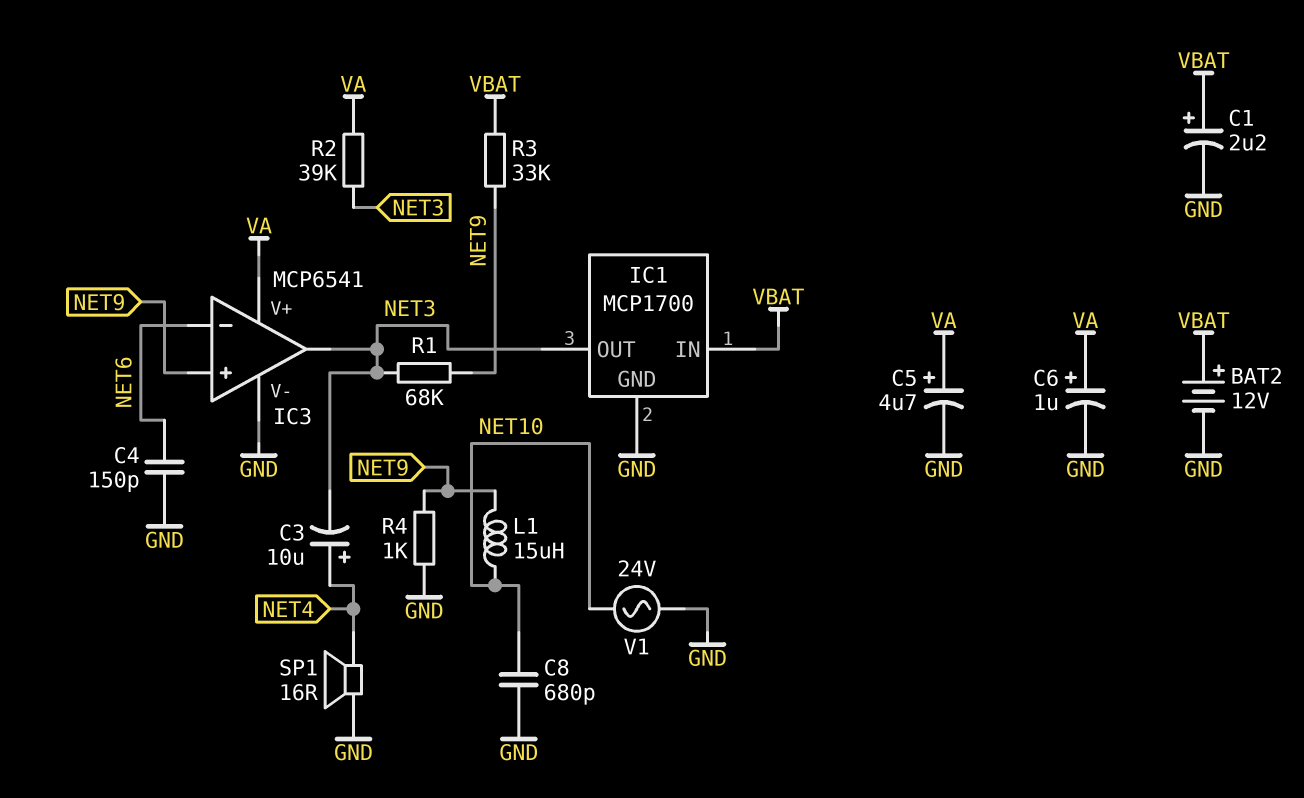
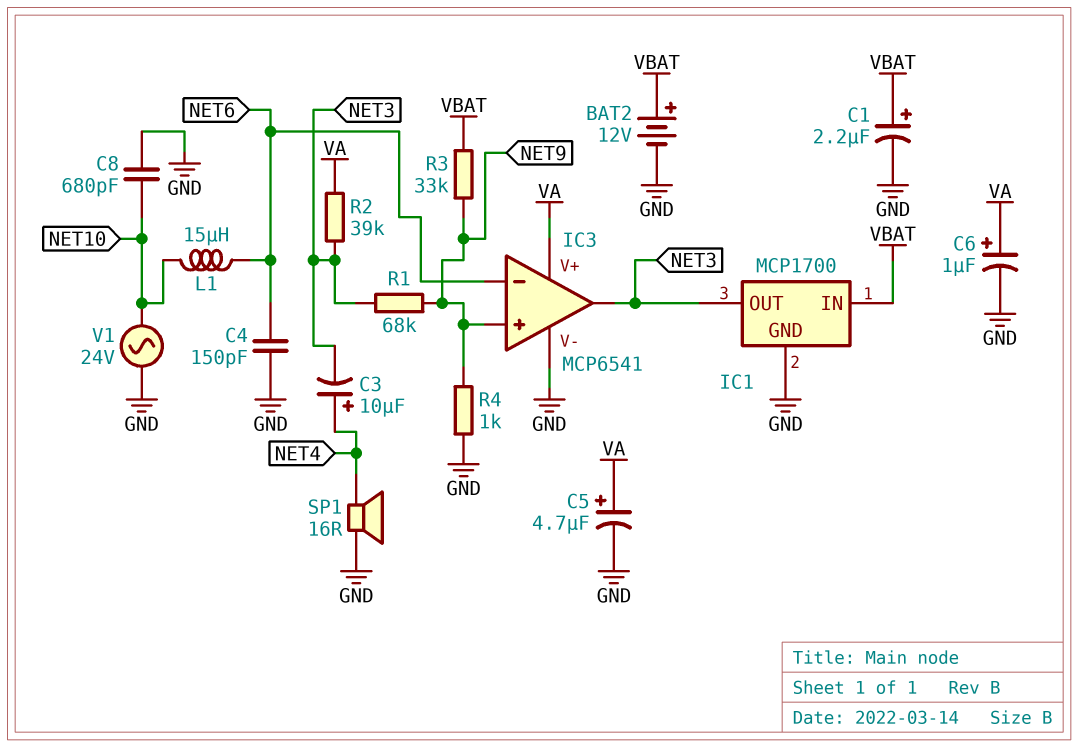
L1: 15uH (NET9, NET10) -> 15uH (NET6, NET10)

